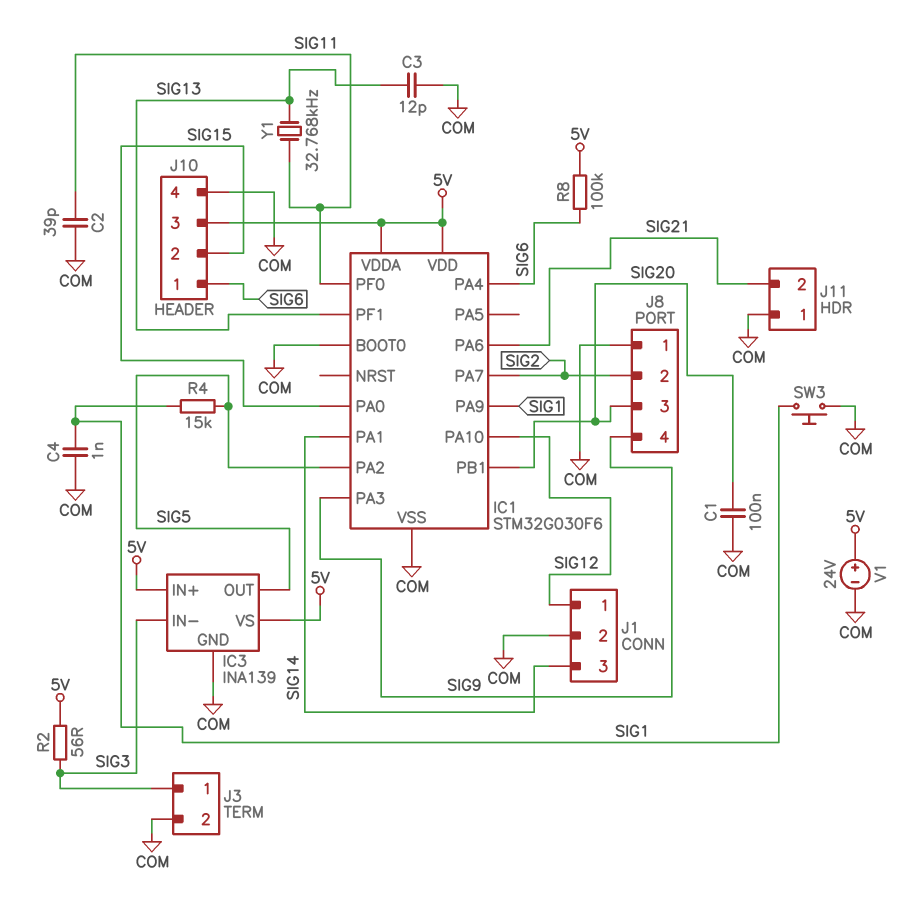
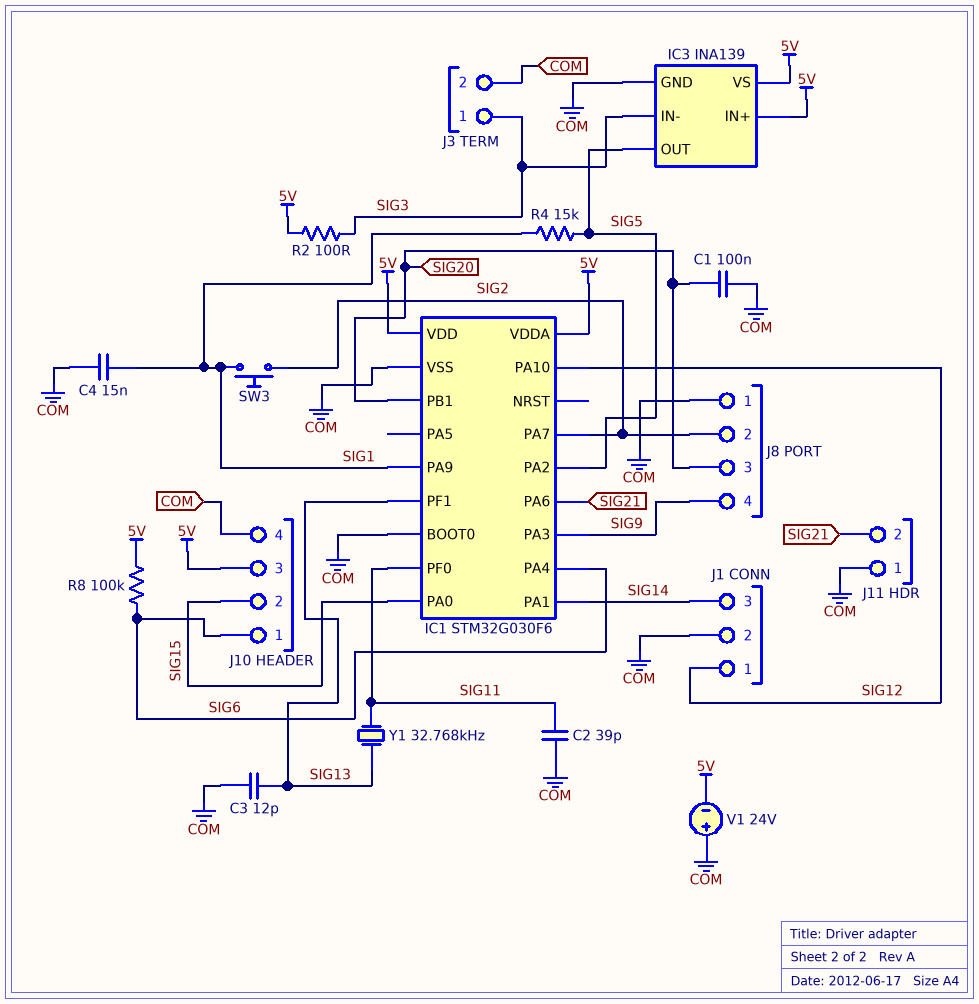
C4: 1nF (COM, SIG1) -> 15nF (COM, SIG1)
R2: 56 (5V, SIG3) -> 100 (5V, SIG3)
SW3: button (COM, SIG1) -> button (SIG1, SIG2)
V1: 24V (plus 5V, minus COM) -> 24V (plus COM, minus 5V)

